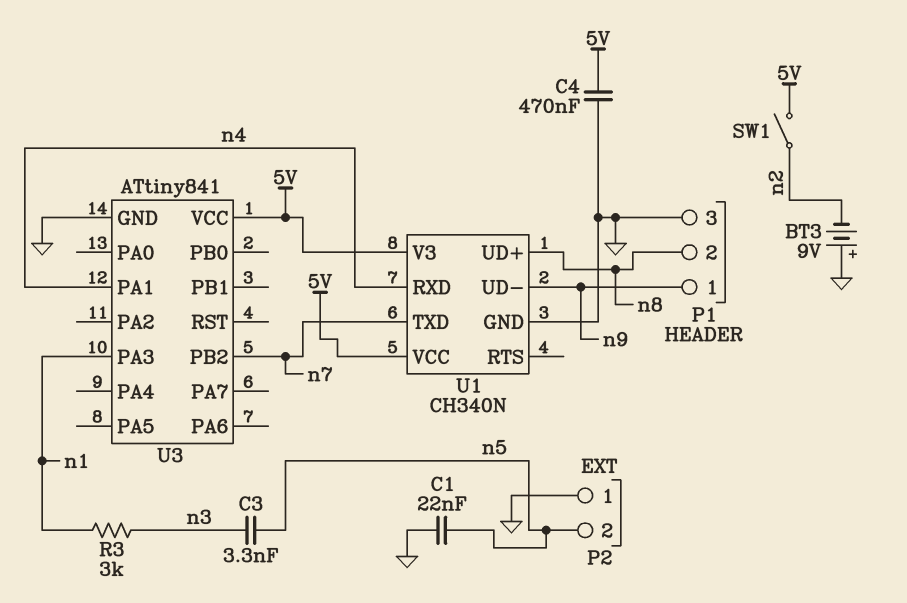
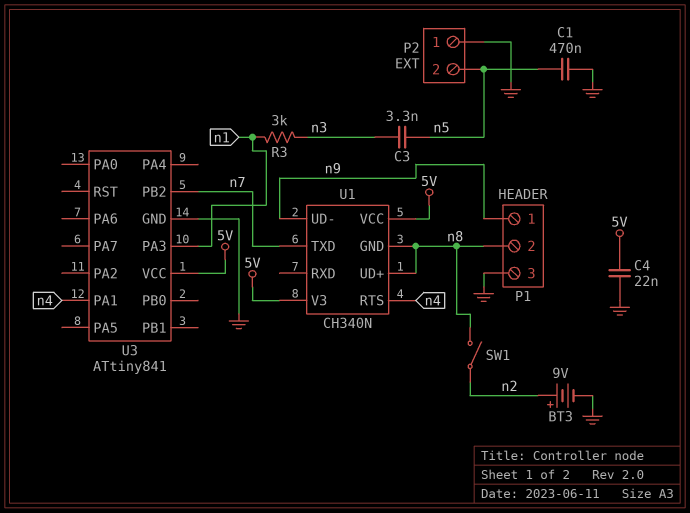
BT3: 9V (plus GND, minus n2) -> 9V (plus n2, minus GND)
C1: 22nF (GND, n5) -> 470nF (GND, n5)
C4: 470nF (5V, GND) -> 22nF (5V, GND)
SW1: switch (5V, n2) -> switch (n2, n8)
U1 pin GND: GND -> n8
U1 pin RTS: none -> n4
U1 pin RXD: n4 -> none

